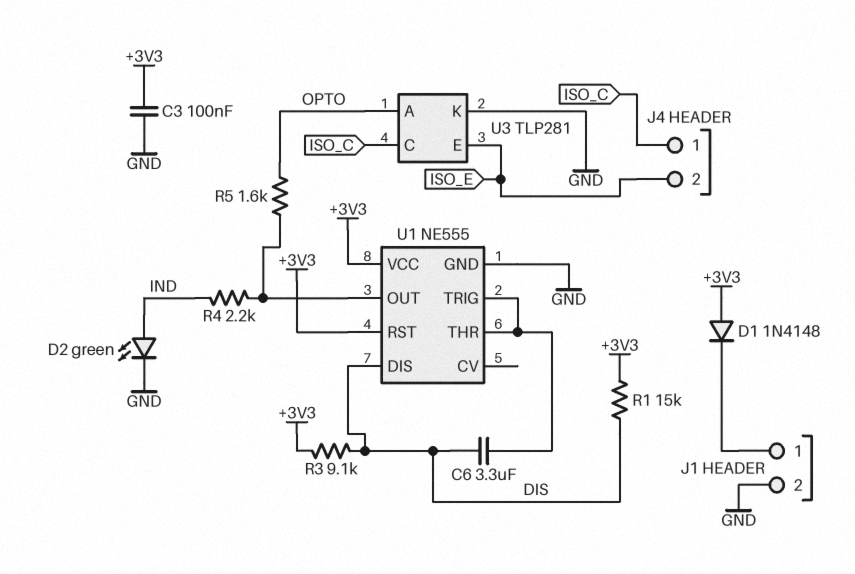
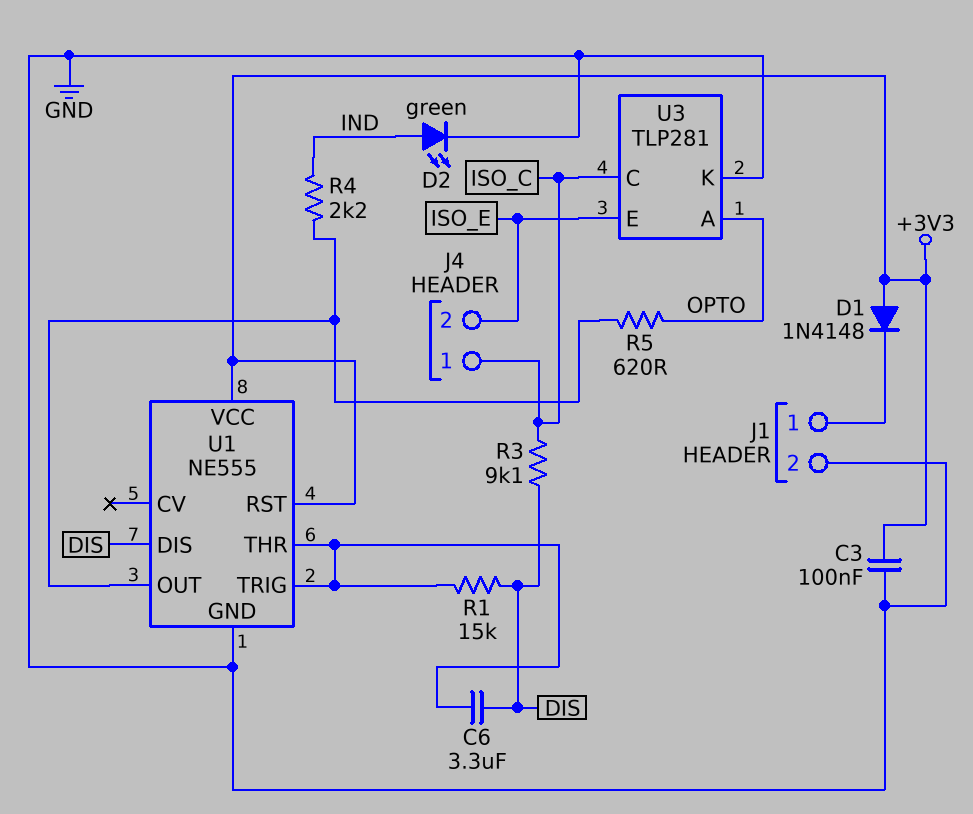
R1: 15k (+3V3, DIS) -> 15k (DIS, U1/THR)
R3: 9.1k (+3V3, DIS) -> 9.1k (DIS, ISO_C)
R5: 1.6k (OPTO, U1/OUT) -> 620 (OPTO, U1/OUT)

